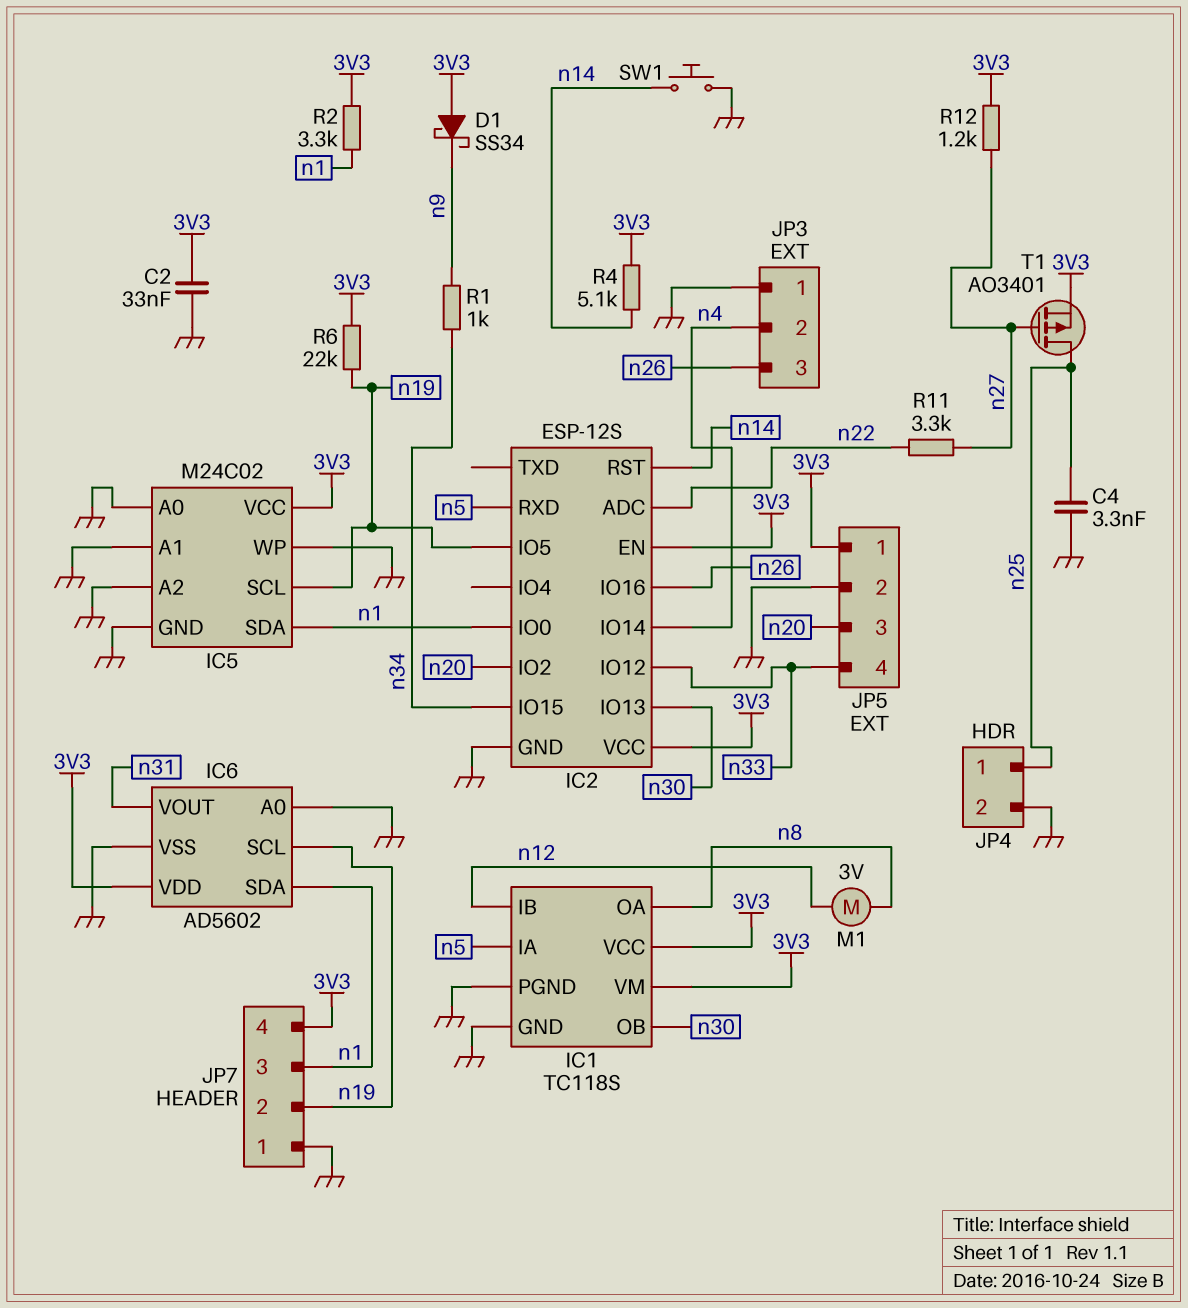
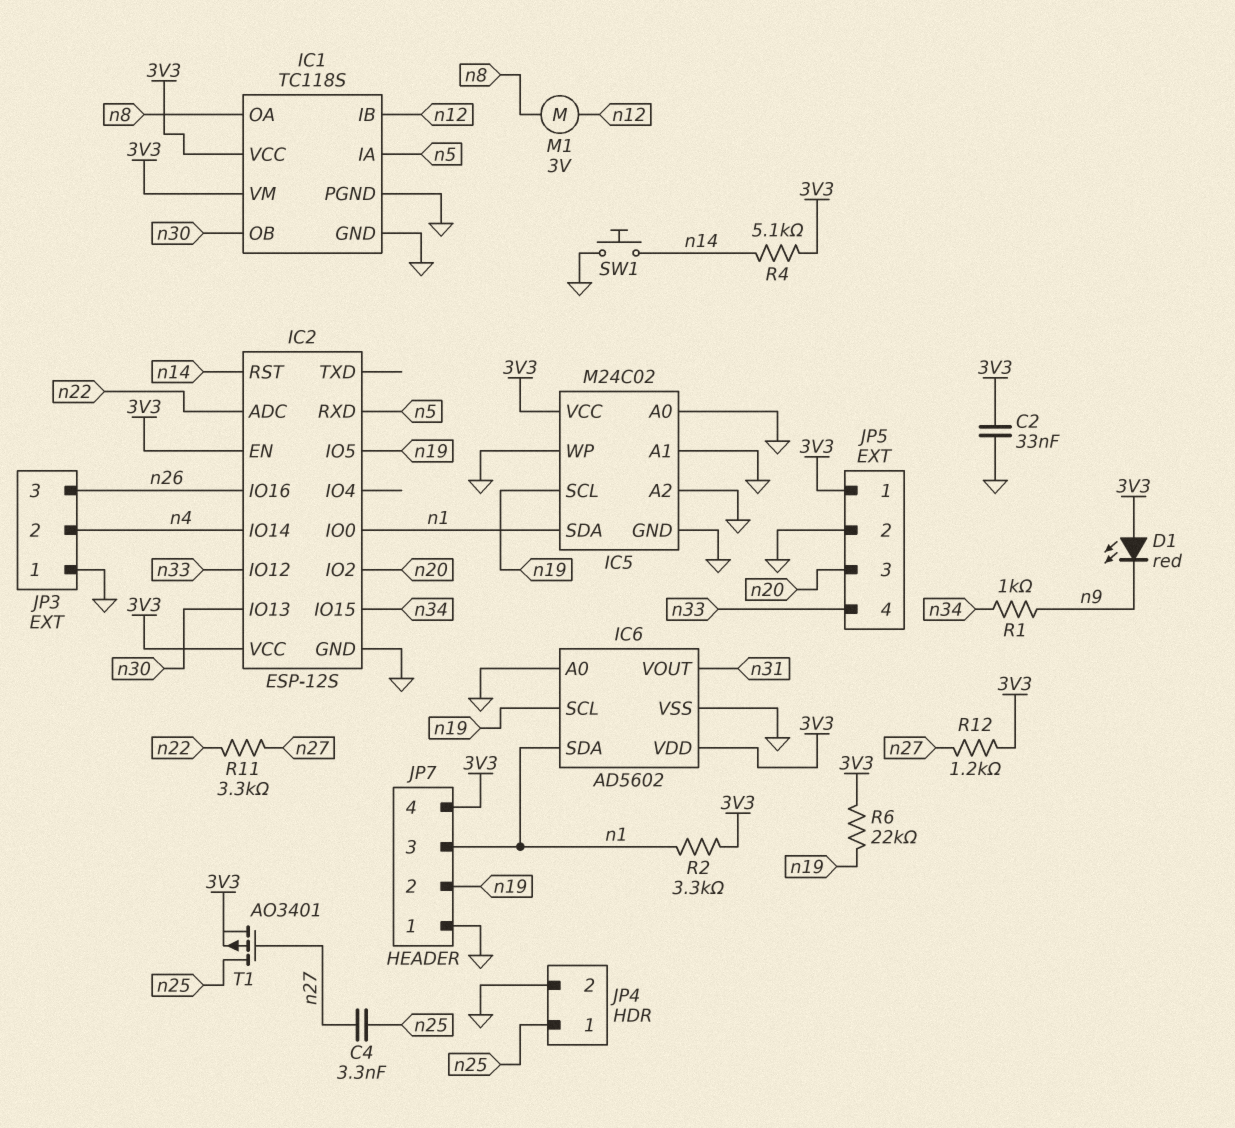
C4: 3.3nF (GND, n25) -> 3.3nF (n25, n27)
D1: schottky SS34 (A 3V3, K n9) -> LED red (A 3V3, K n9)

